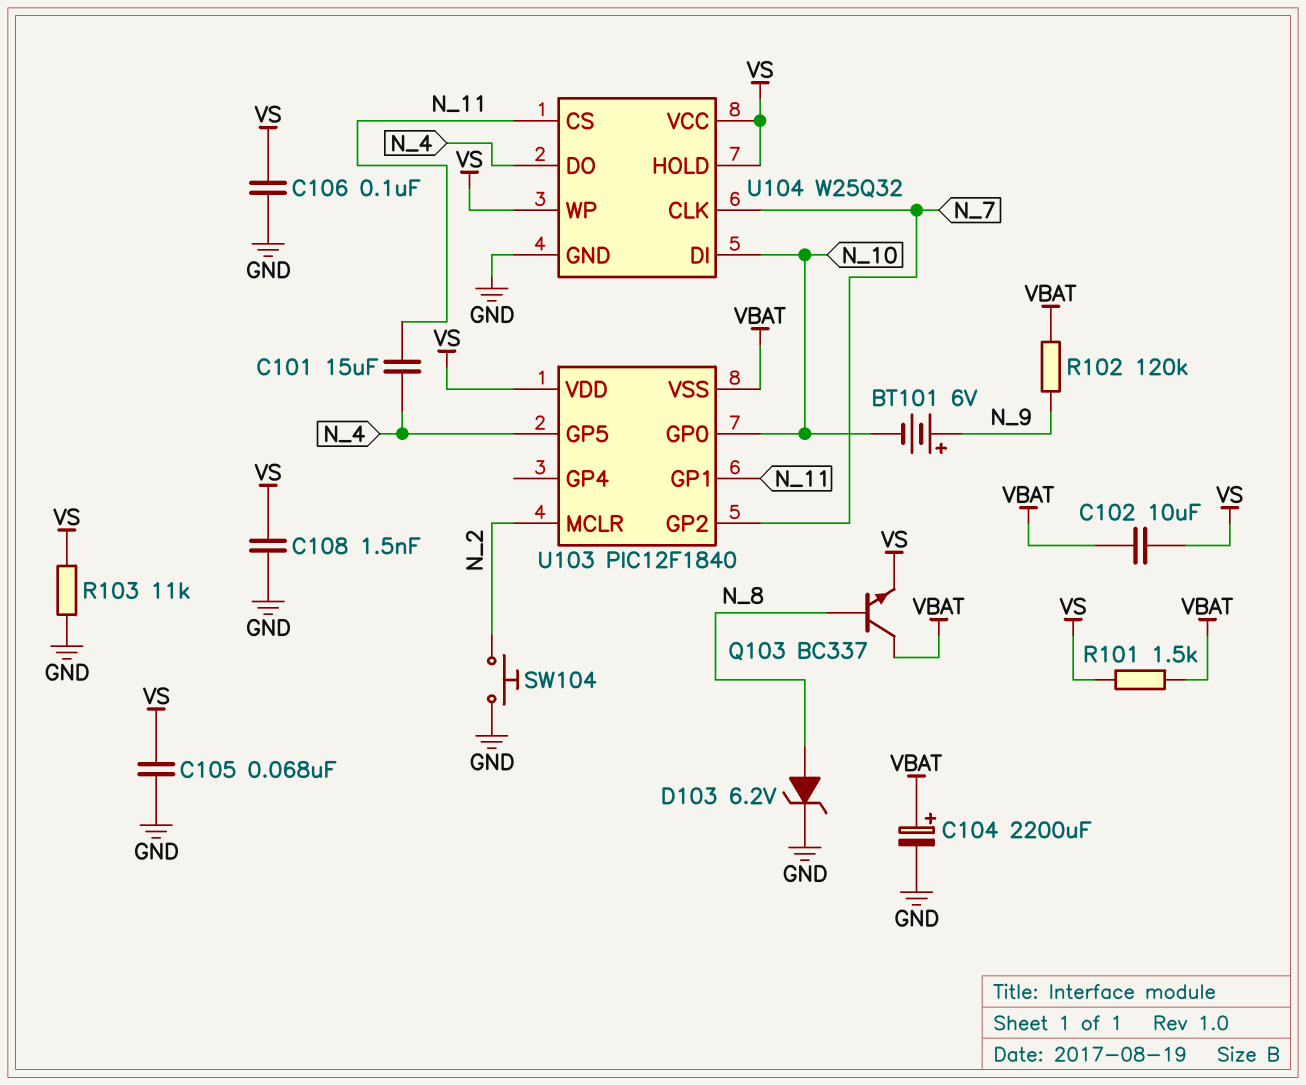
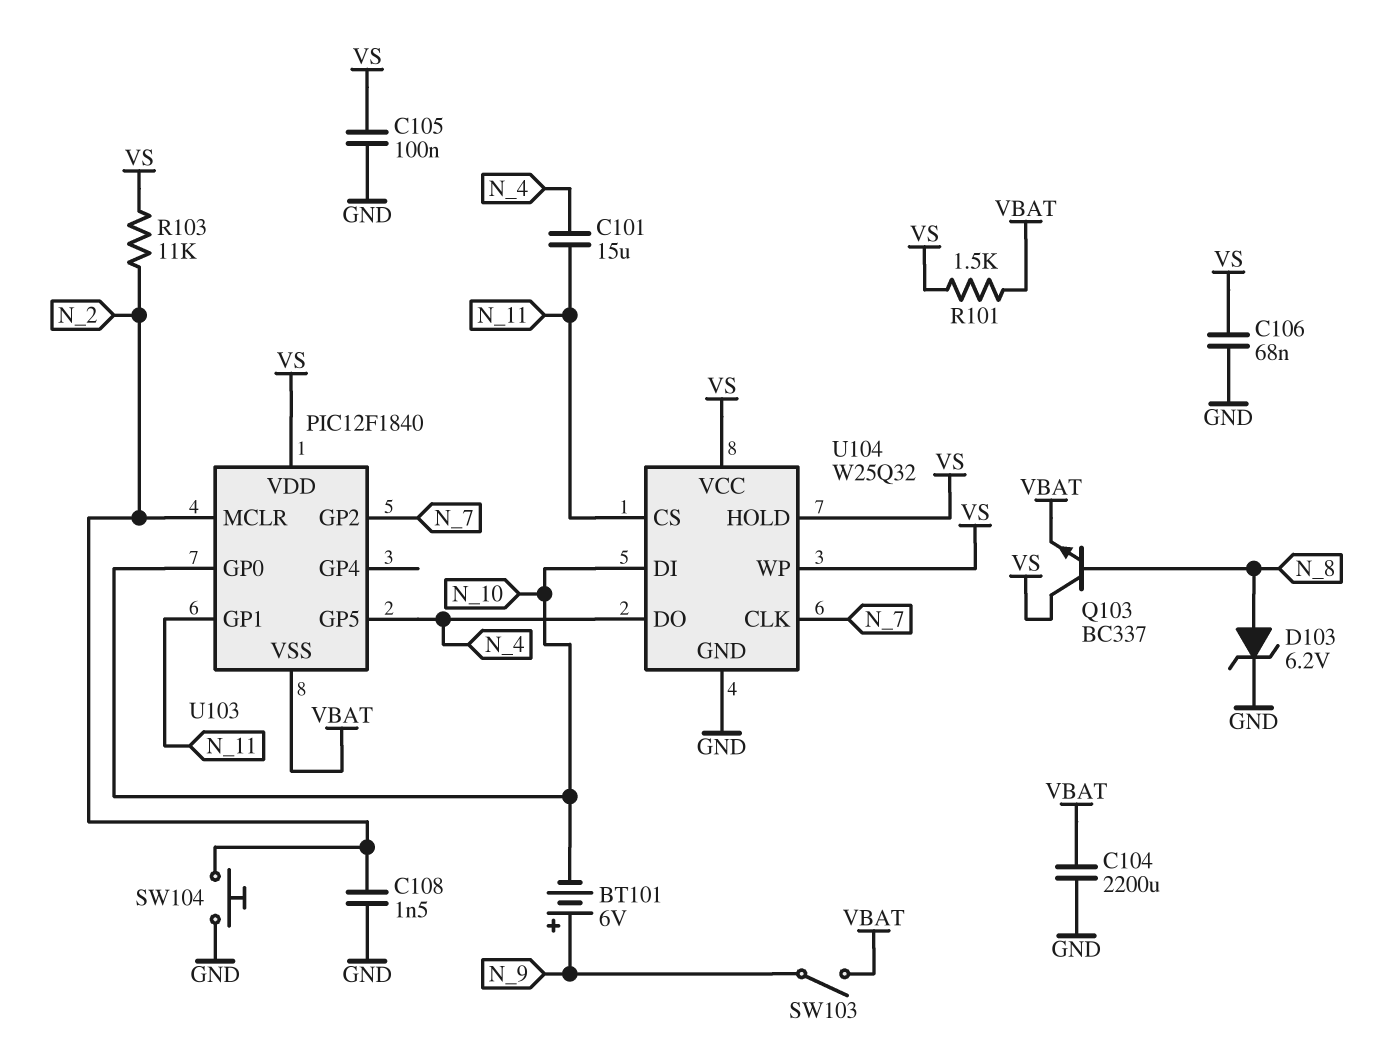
C102: 10uF (VBAT, VS) -> none
C104: 2200uF (plus VBAT, minus GND) -> 2200uF (GND, VBAT)
C105: 68nF (GND, VS) -> 100nF (GND, VS)
C106: 100nF (GND, VS) -> 68nF (GND, VS)
C108: 1.5nF (GND, VS) -> 1.5nF (GND, N_2)
Q103: NPN BC337 (B N_8, C VBAT, E VS) -> NPN BC337 (B N_8, C VS, E VBAT)
R102: 120k (N_9, VBAT) -> none
R103: 11k (GND, VS) -> 11k (N_2, VS)
SW103: none -> switch (N_9, VBAT)

